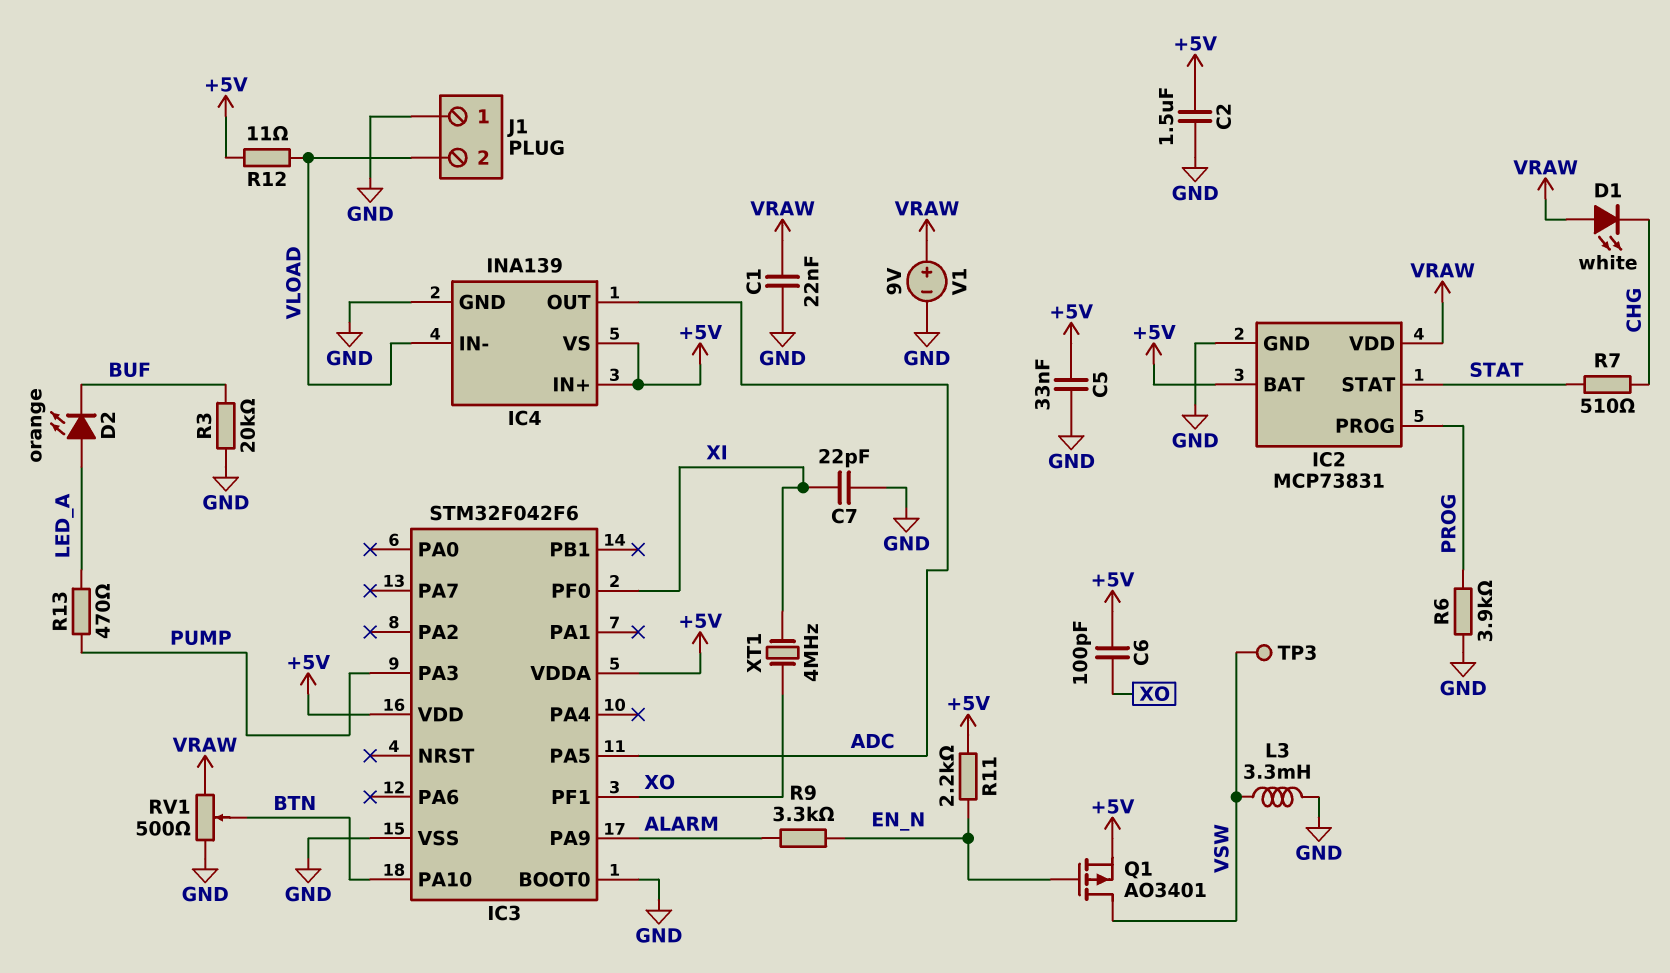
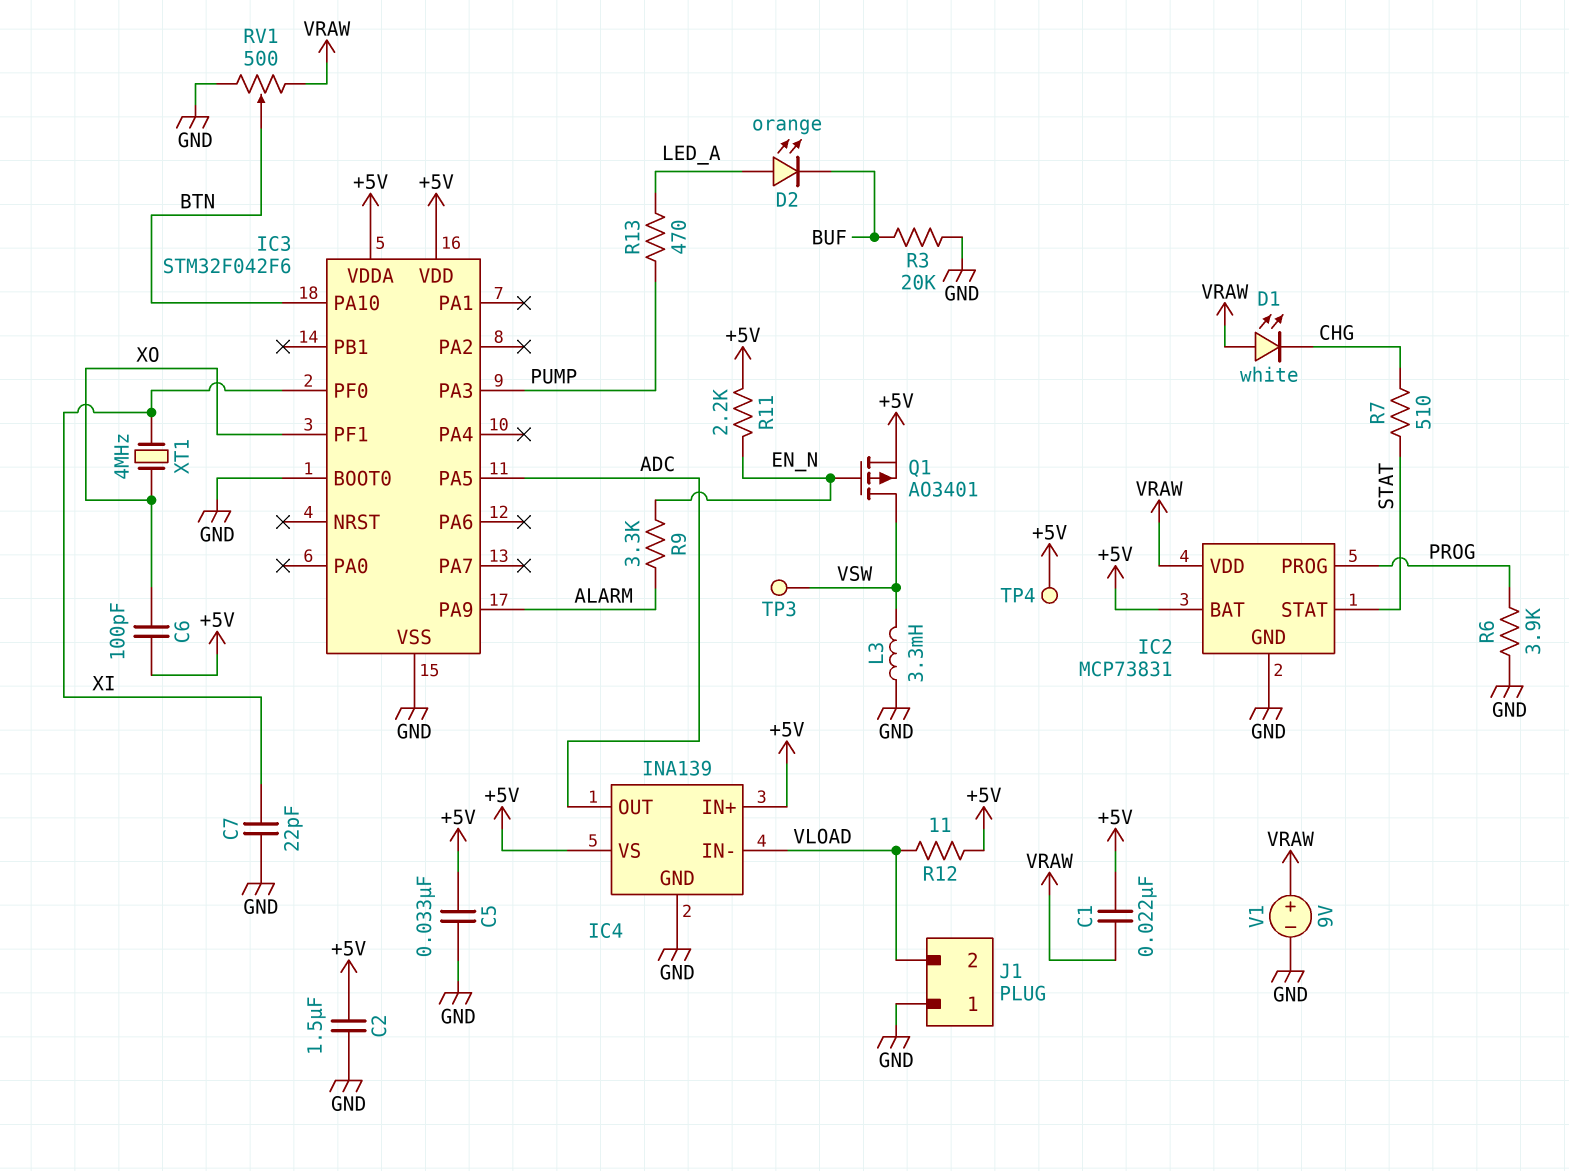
C1: 22nF (GND, VRAW) -> 22nF (+5V, VRAW)
TP4: none -> test point (+5V)

